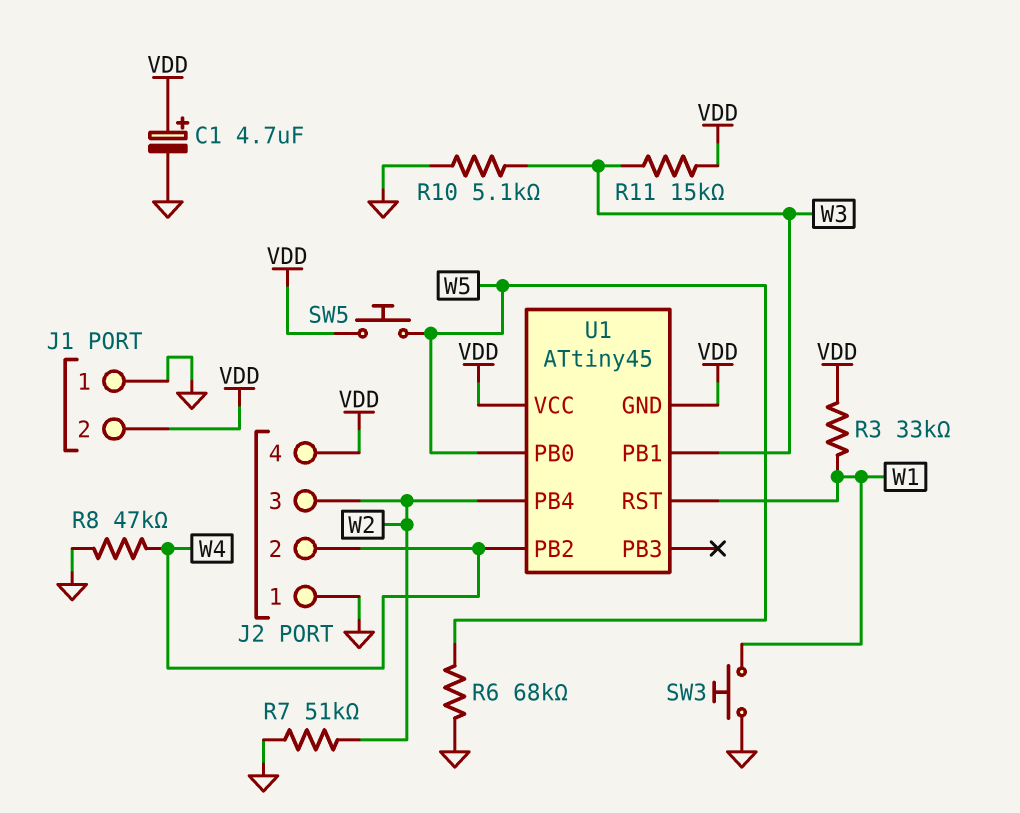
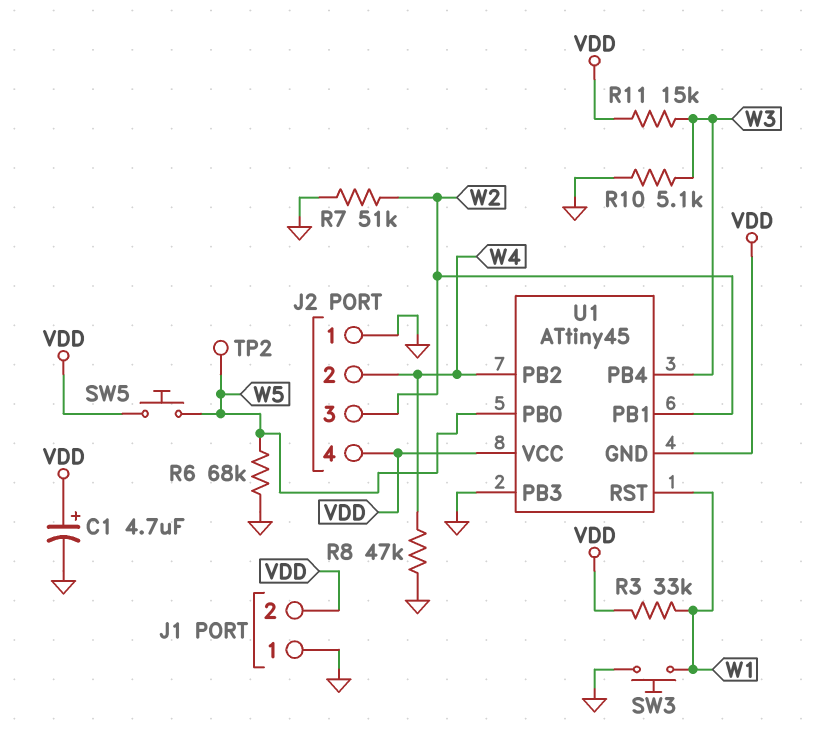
TP2: none -> test point (W5)
U1 pin PB1: W3 -> W2
U1 pin PB3: none -> GND
U1 pin PB4: W2 -> W3

